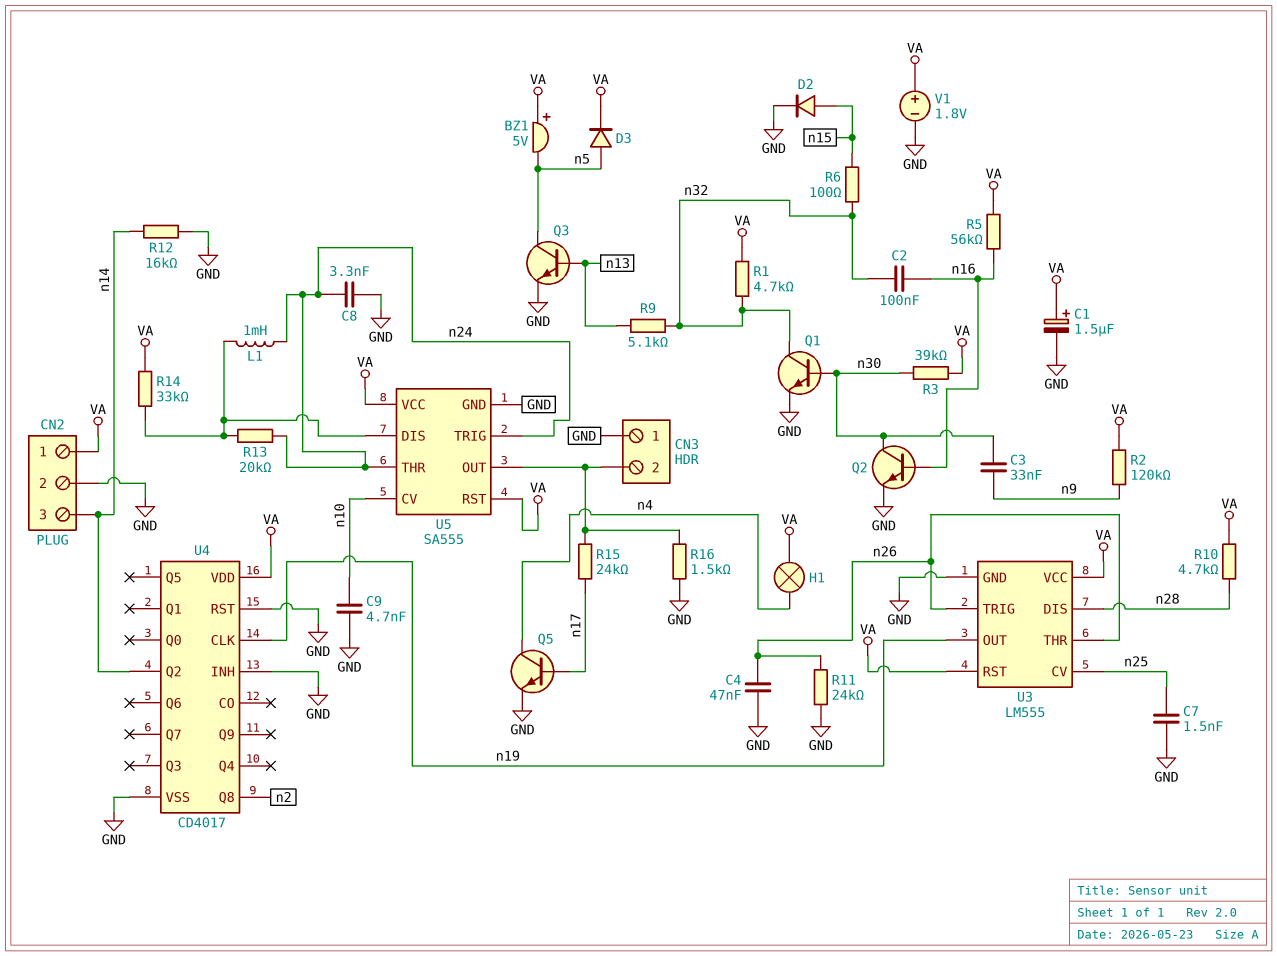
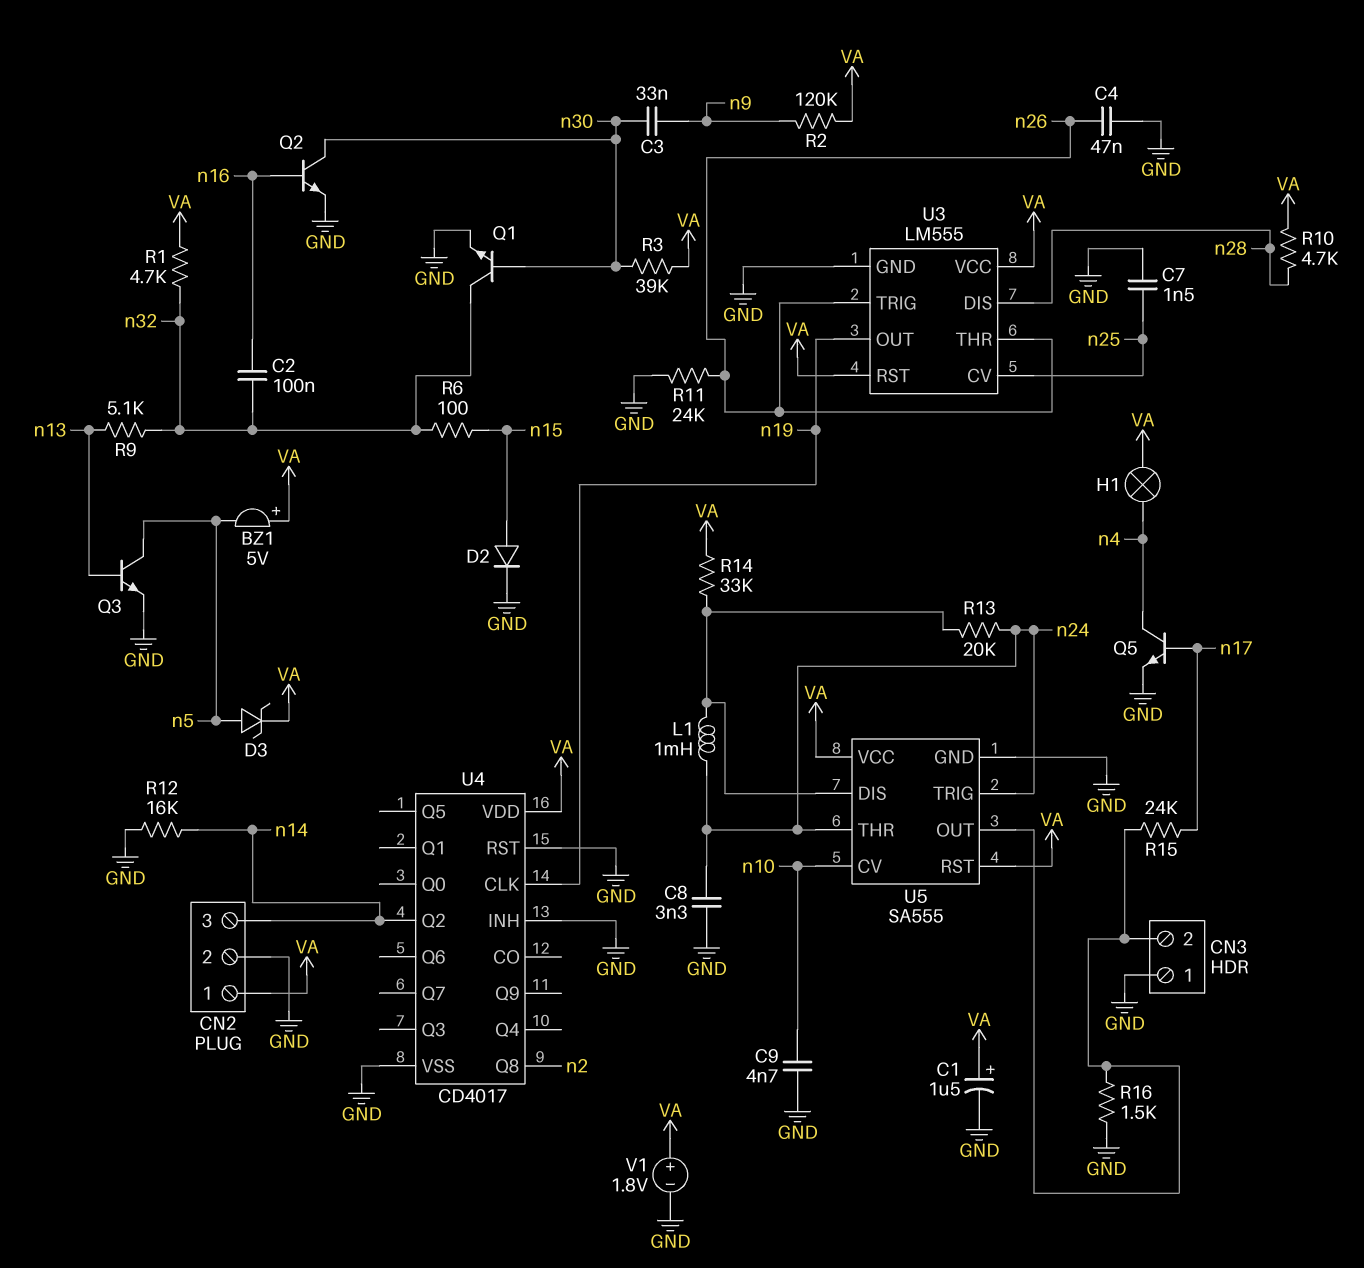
D3: diode (A n5, K VA) -> zener (A n5, K VA)
R5: 56k (VA, n16) -> none

